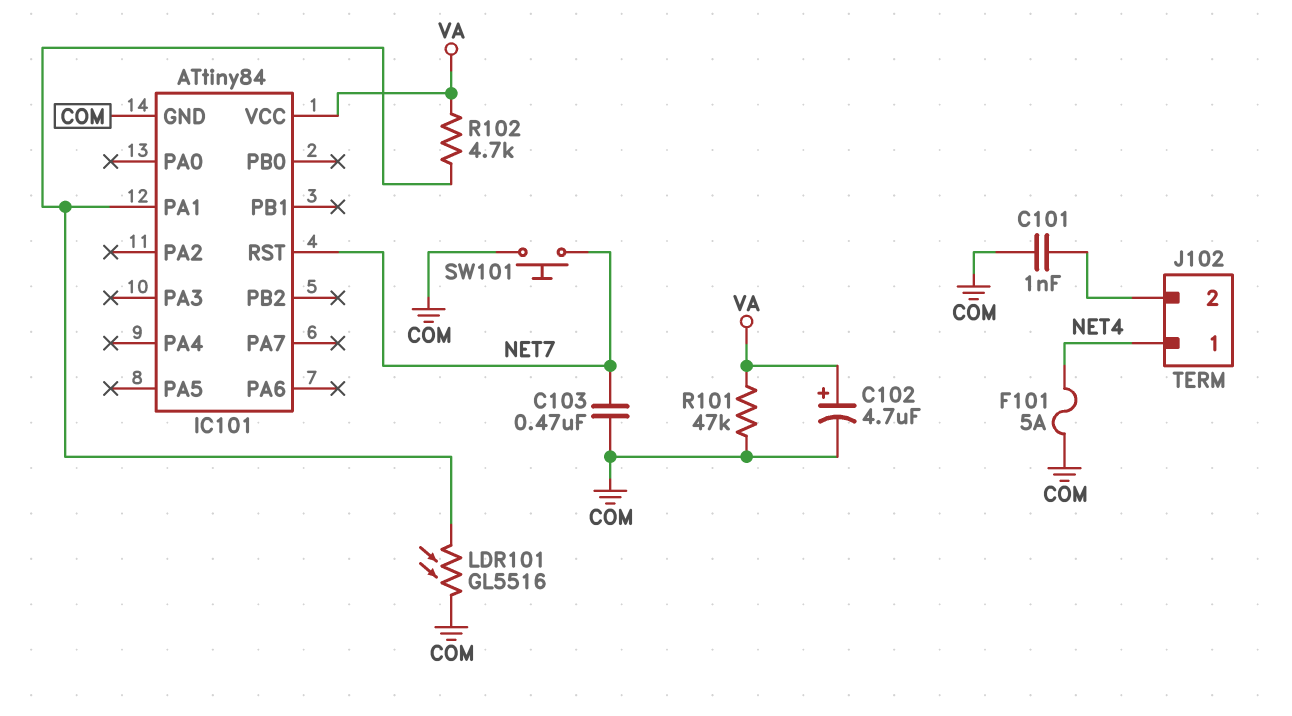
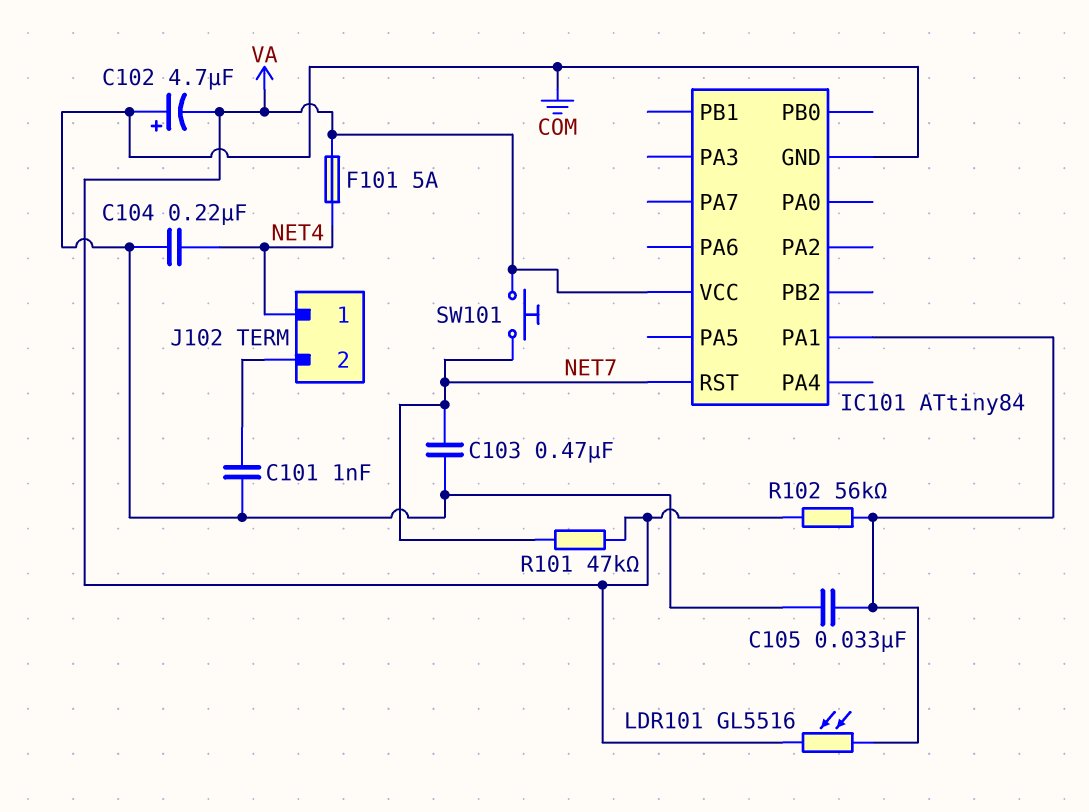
C102: 4.7uF (plus VA, minus COM) -> 4.7uF (plus COM, minus VA)
C104: none -> 220nF (COM, NET4)
C105: none -> 33nF (COM, IC101/PA1)
F101: 5A (COM, NET4) -> 5A (NET4, VA)
LDR101: GL5516 (COM, IC101/PA1) -> GL5516 (IC101/PA1, VA)
R101: 47k (COM, VA) -> 47k (NET7, VA)
R102: 4.7k (IC101/PA1, VA) -> 56k (IC101/PA1, VA)
SW101: button (COM, NET7) -> button (NET7, VA)

